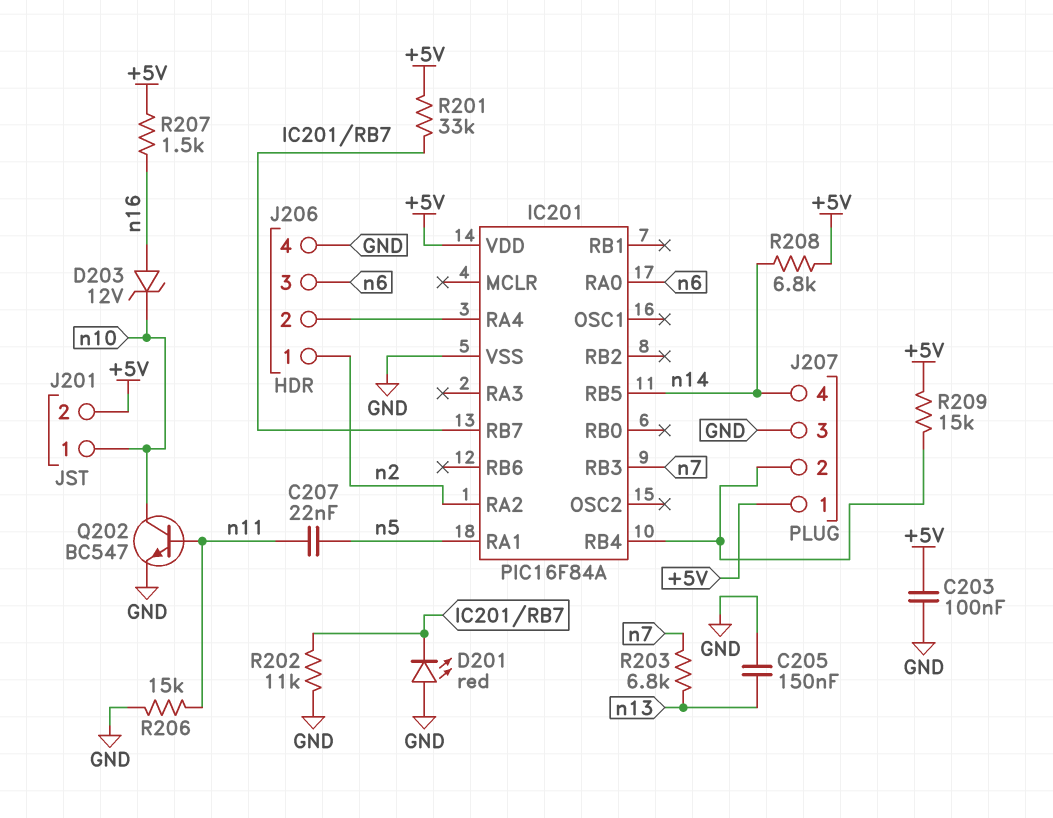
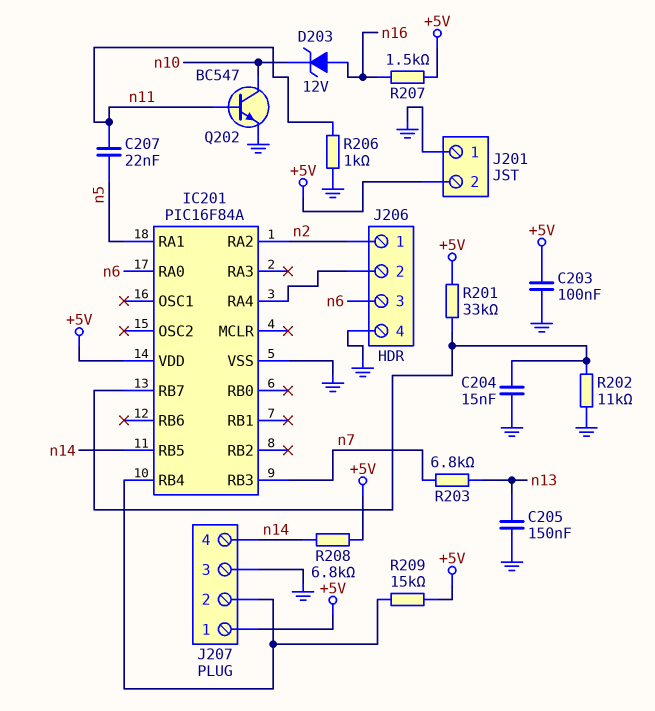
C204: none -> 15nF (GND, IC201/RB7)
D201: LED red (A GND, K IC201/RB7) -> none
J201 pin 1: n10 -> GND
R206: 15k (GND, n11) -> 1k (GND, n11)

